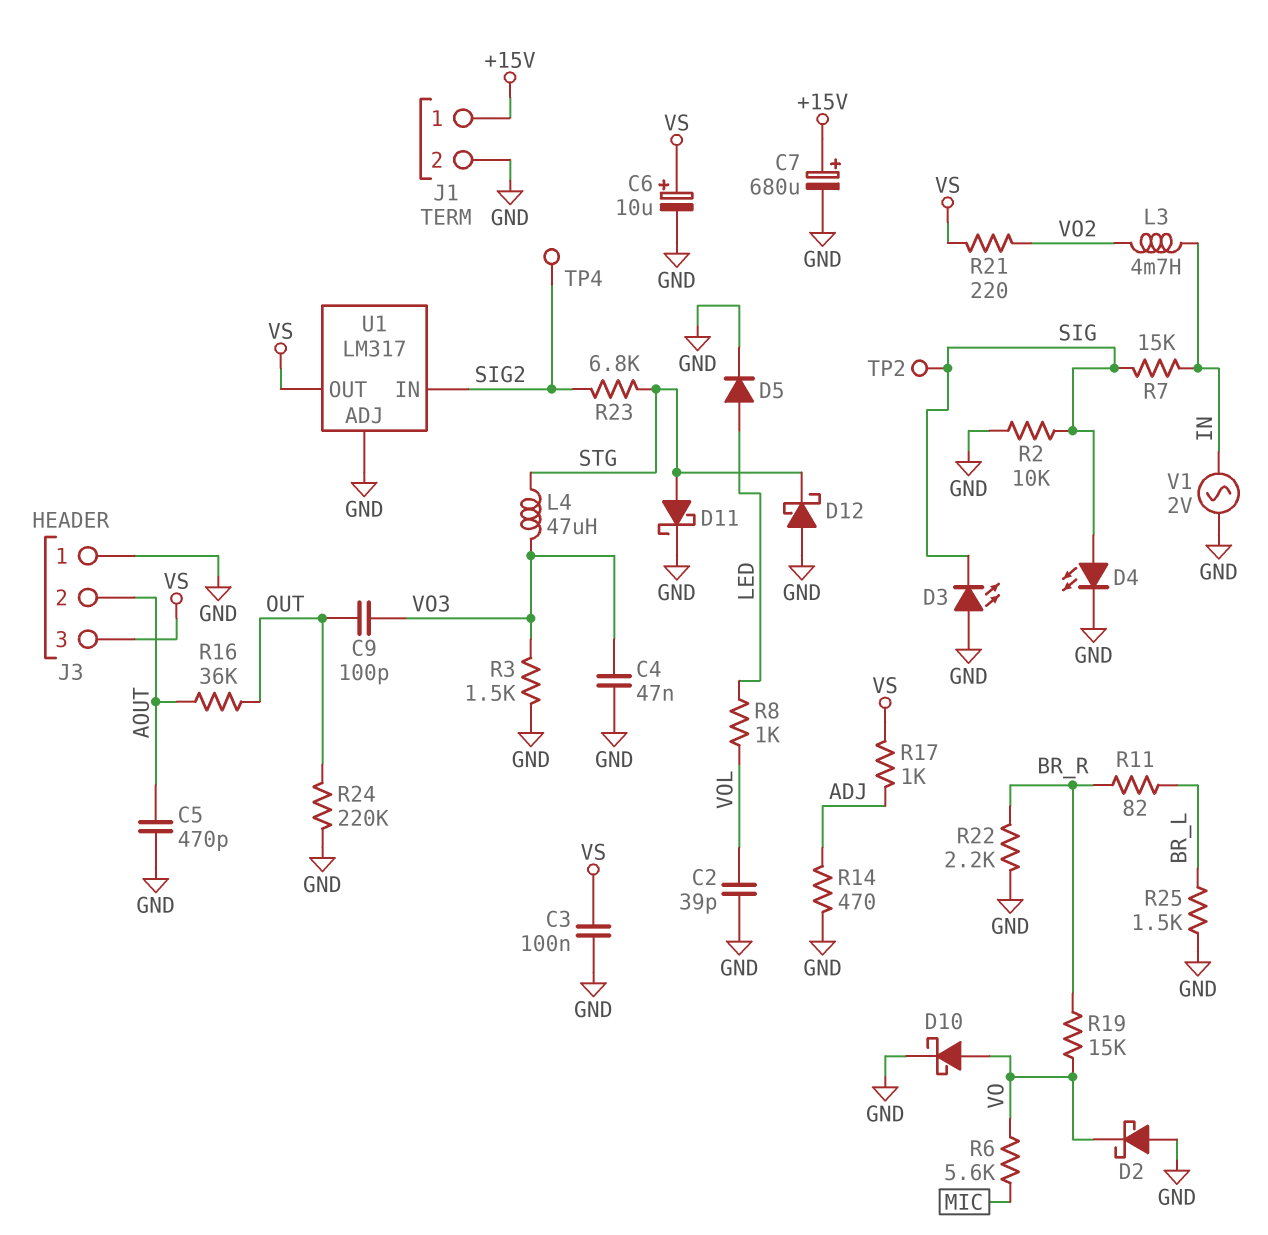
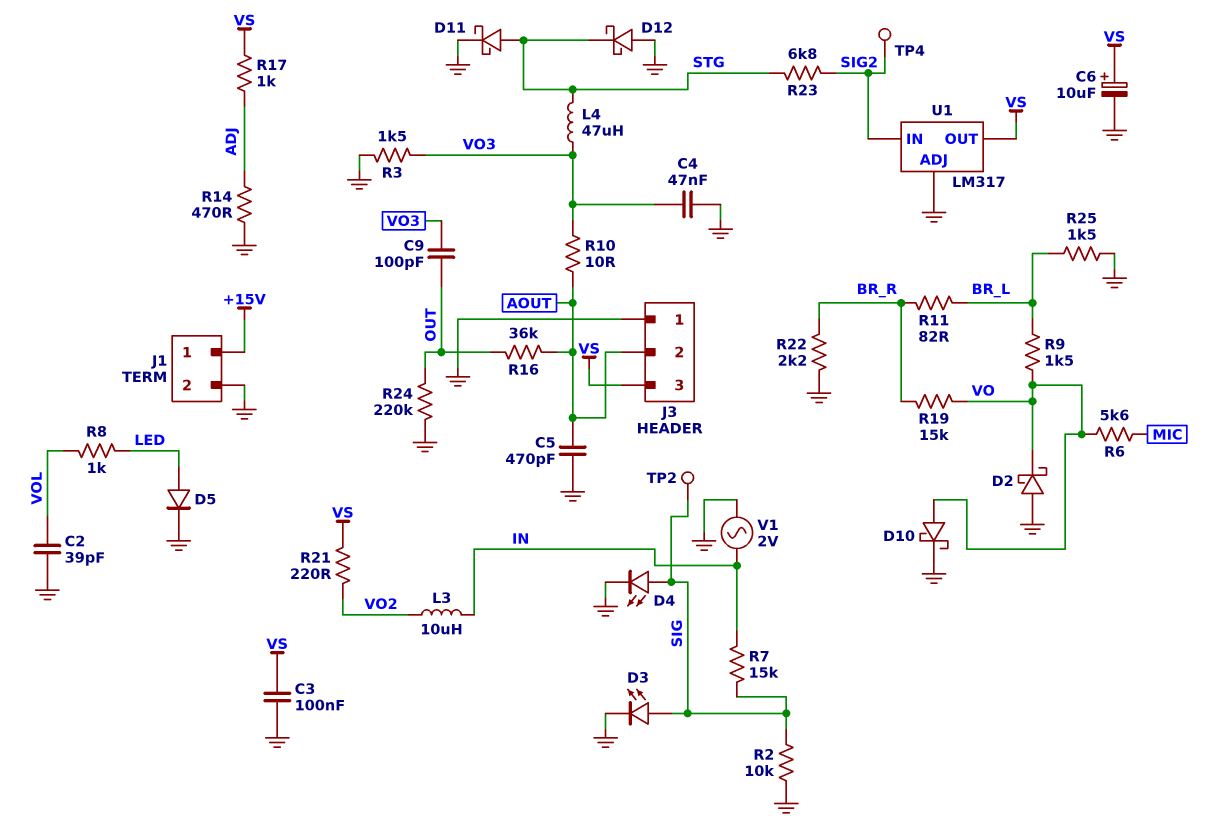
C7: 680uF (plus +15V, minus GND) -> none
D3: LED (A GND, K SIG) -> LED (A SIG, K GND)
L3: 4.7mH (IN, VO2) -> 10uH (IN, VO2)
R9: none -> 1.5k (BR_L, VO)
R10: none -> 10 (AOUT, VO3)

